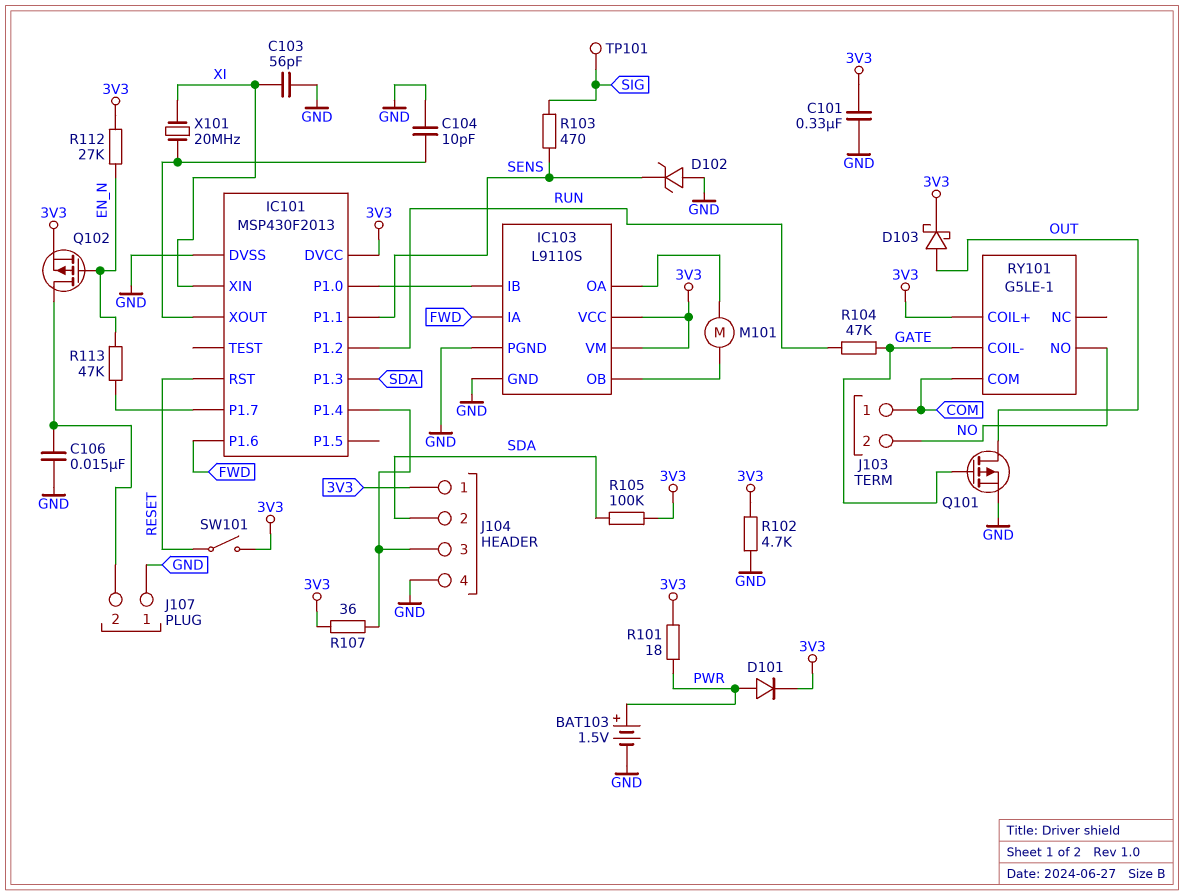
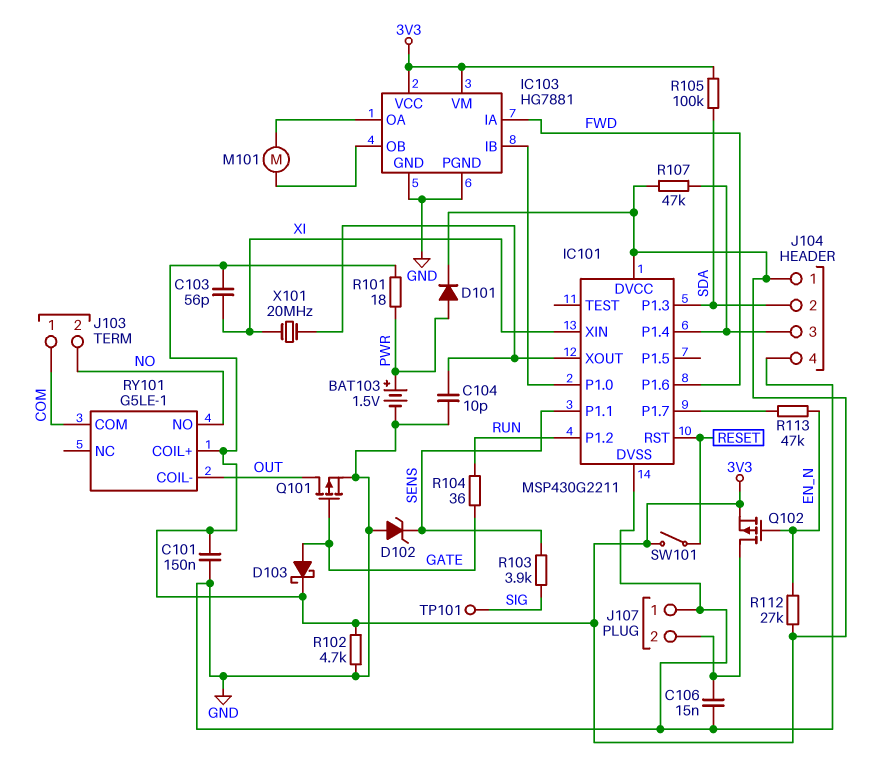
C101: 330nF (3V3, GND) -> 150nF (3V3, GND)
C103: 56pF (GND, XI) -> 56pF (3V3, XI)
D103: schottky (A OUT, K 3V3) -> schottky (A GATE, K 3V3)
IC101: MSP430F2013 -> MSP430G2211
IC103: L9110S -> HG7881
R103: 470 (SENS, SIG) -> 3.9k (SENS, SIG)
R104: 47k (GATE, RUN) -> 36 (GATE, RUN)
R107: 36 (3V3, IC101/P1.4) -> 47k (3V3, IC101/P1.4)
RY101 pin COIL-: GATE -> OUT

